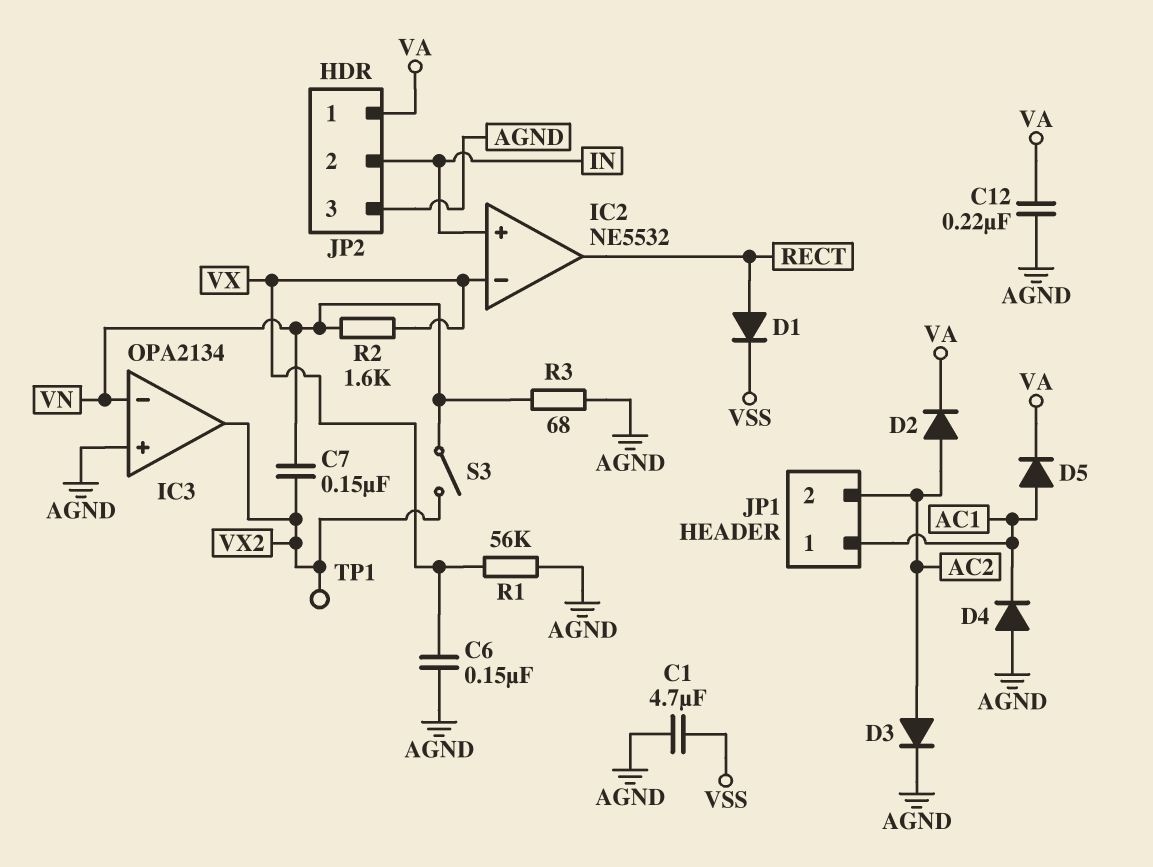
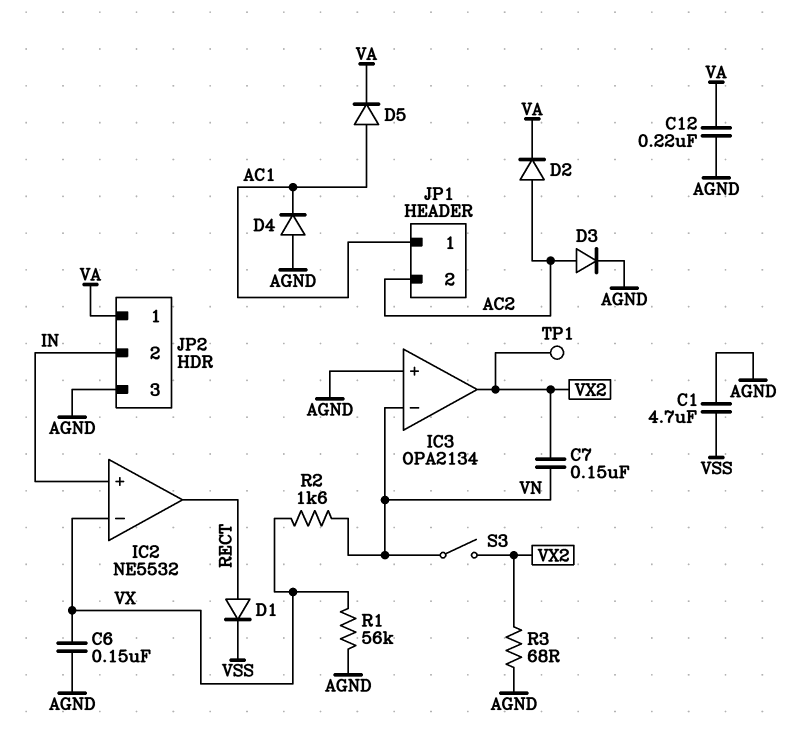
R3: 68 (AGND, VN) -> 68 (AGND, VX2)

